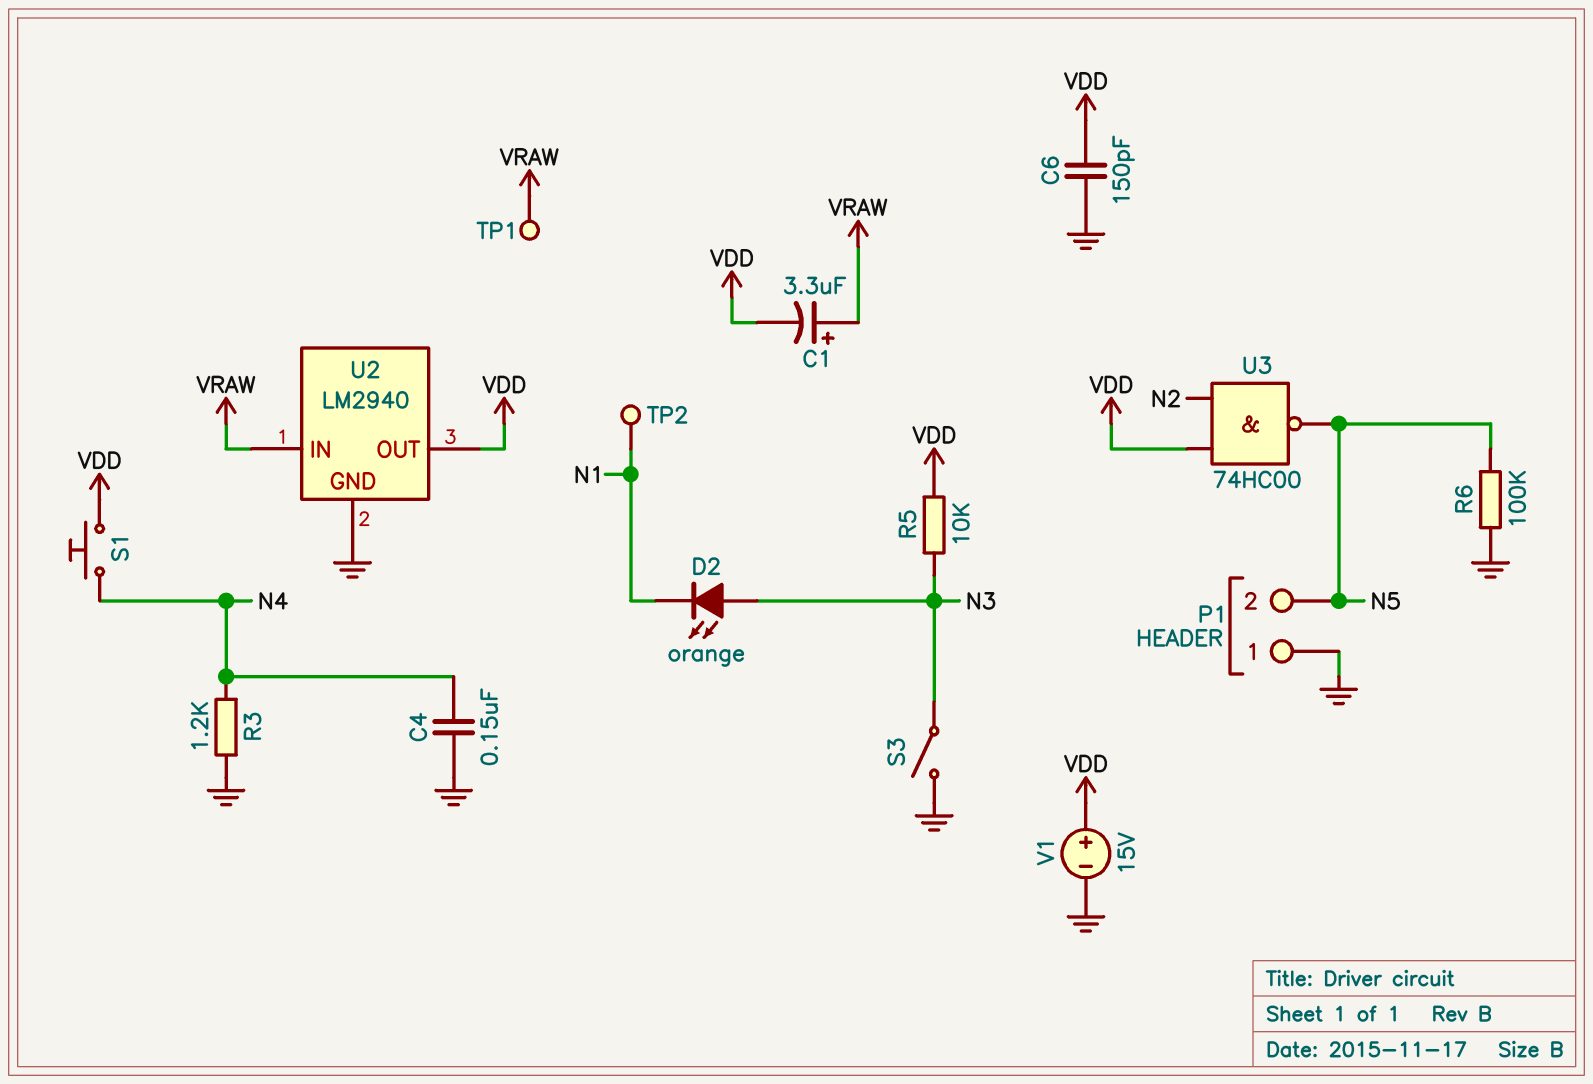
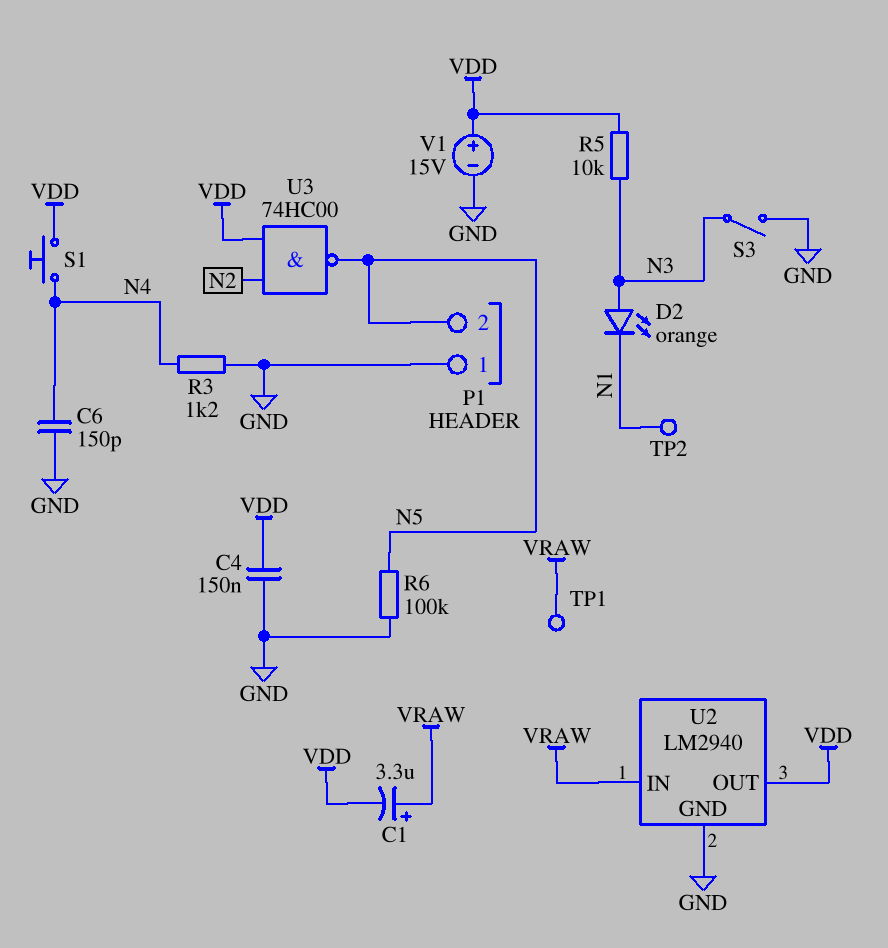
C4: 150nF (GND, N4) -> 150nF (GND, VDD)
C6: 150pF (GND, VDD) -> 150pF (GND, N4)

